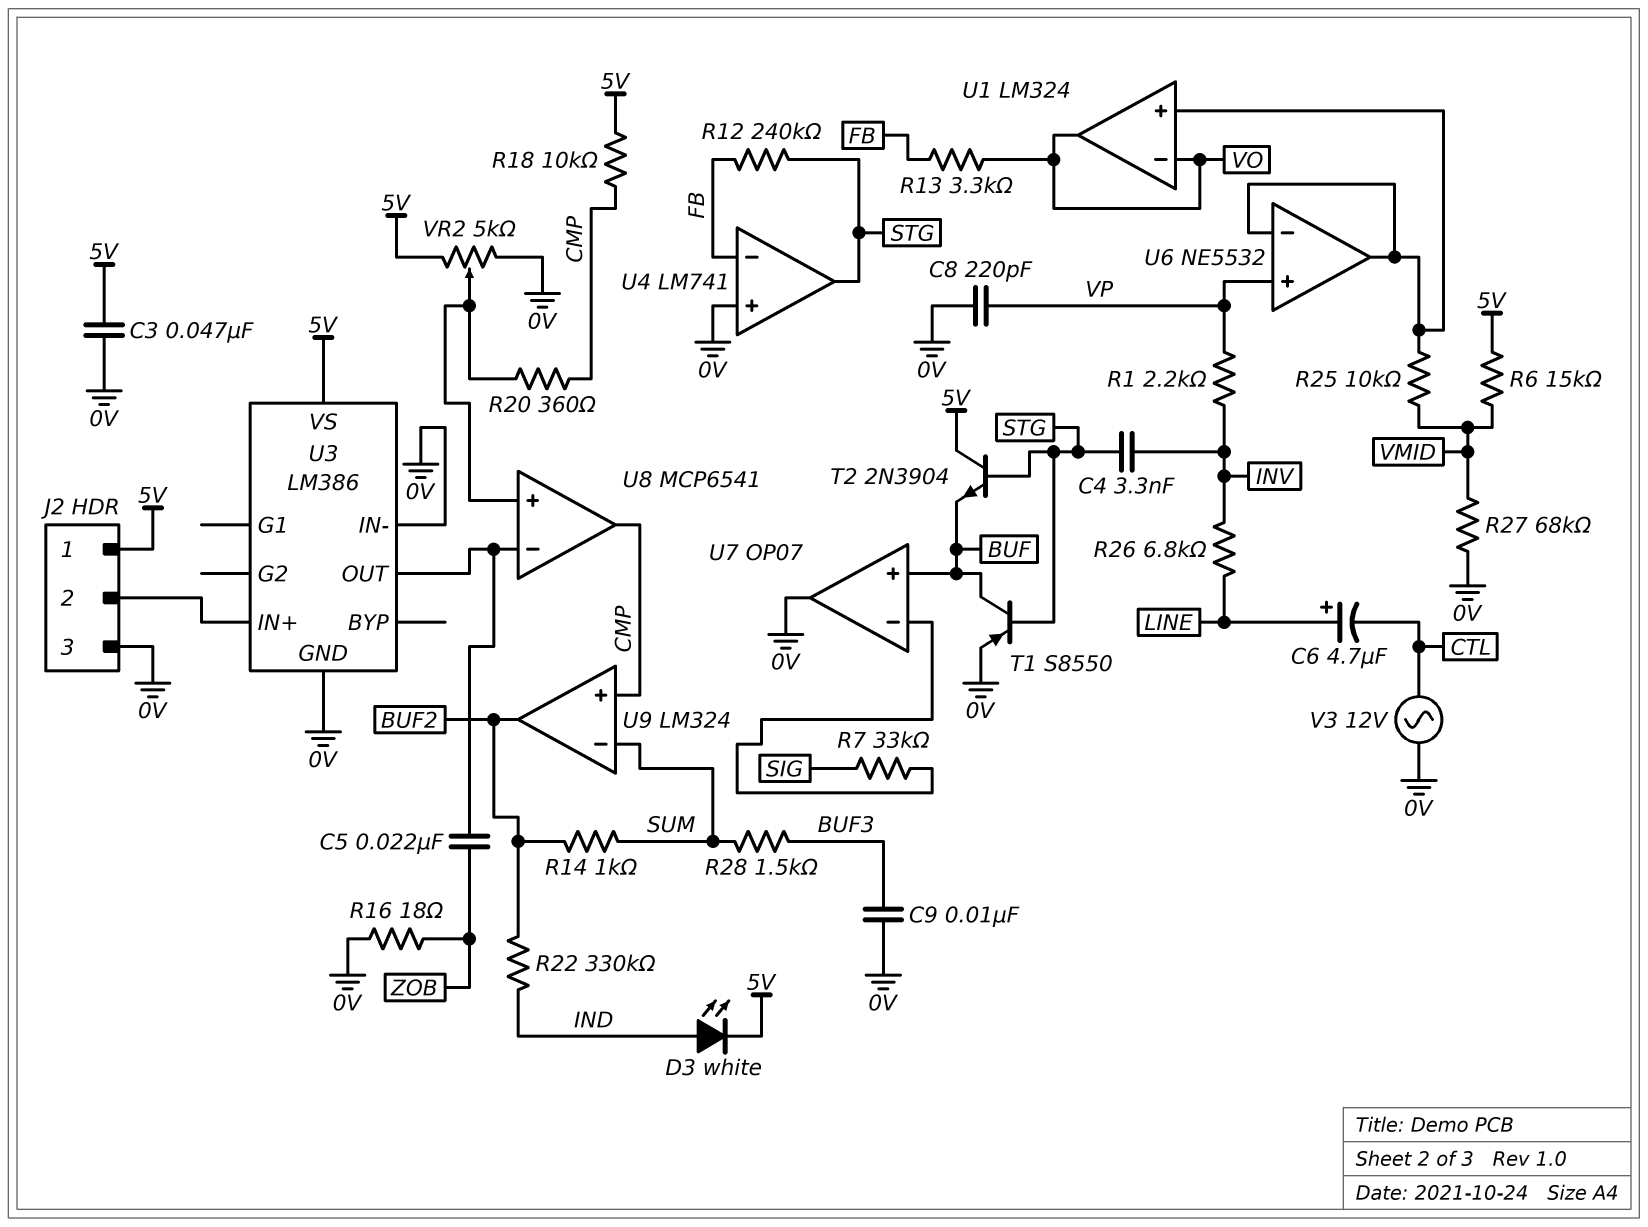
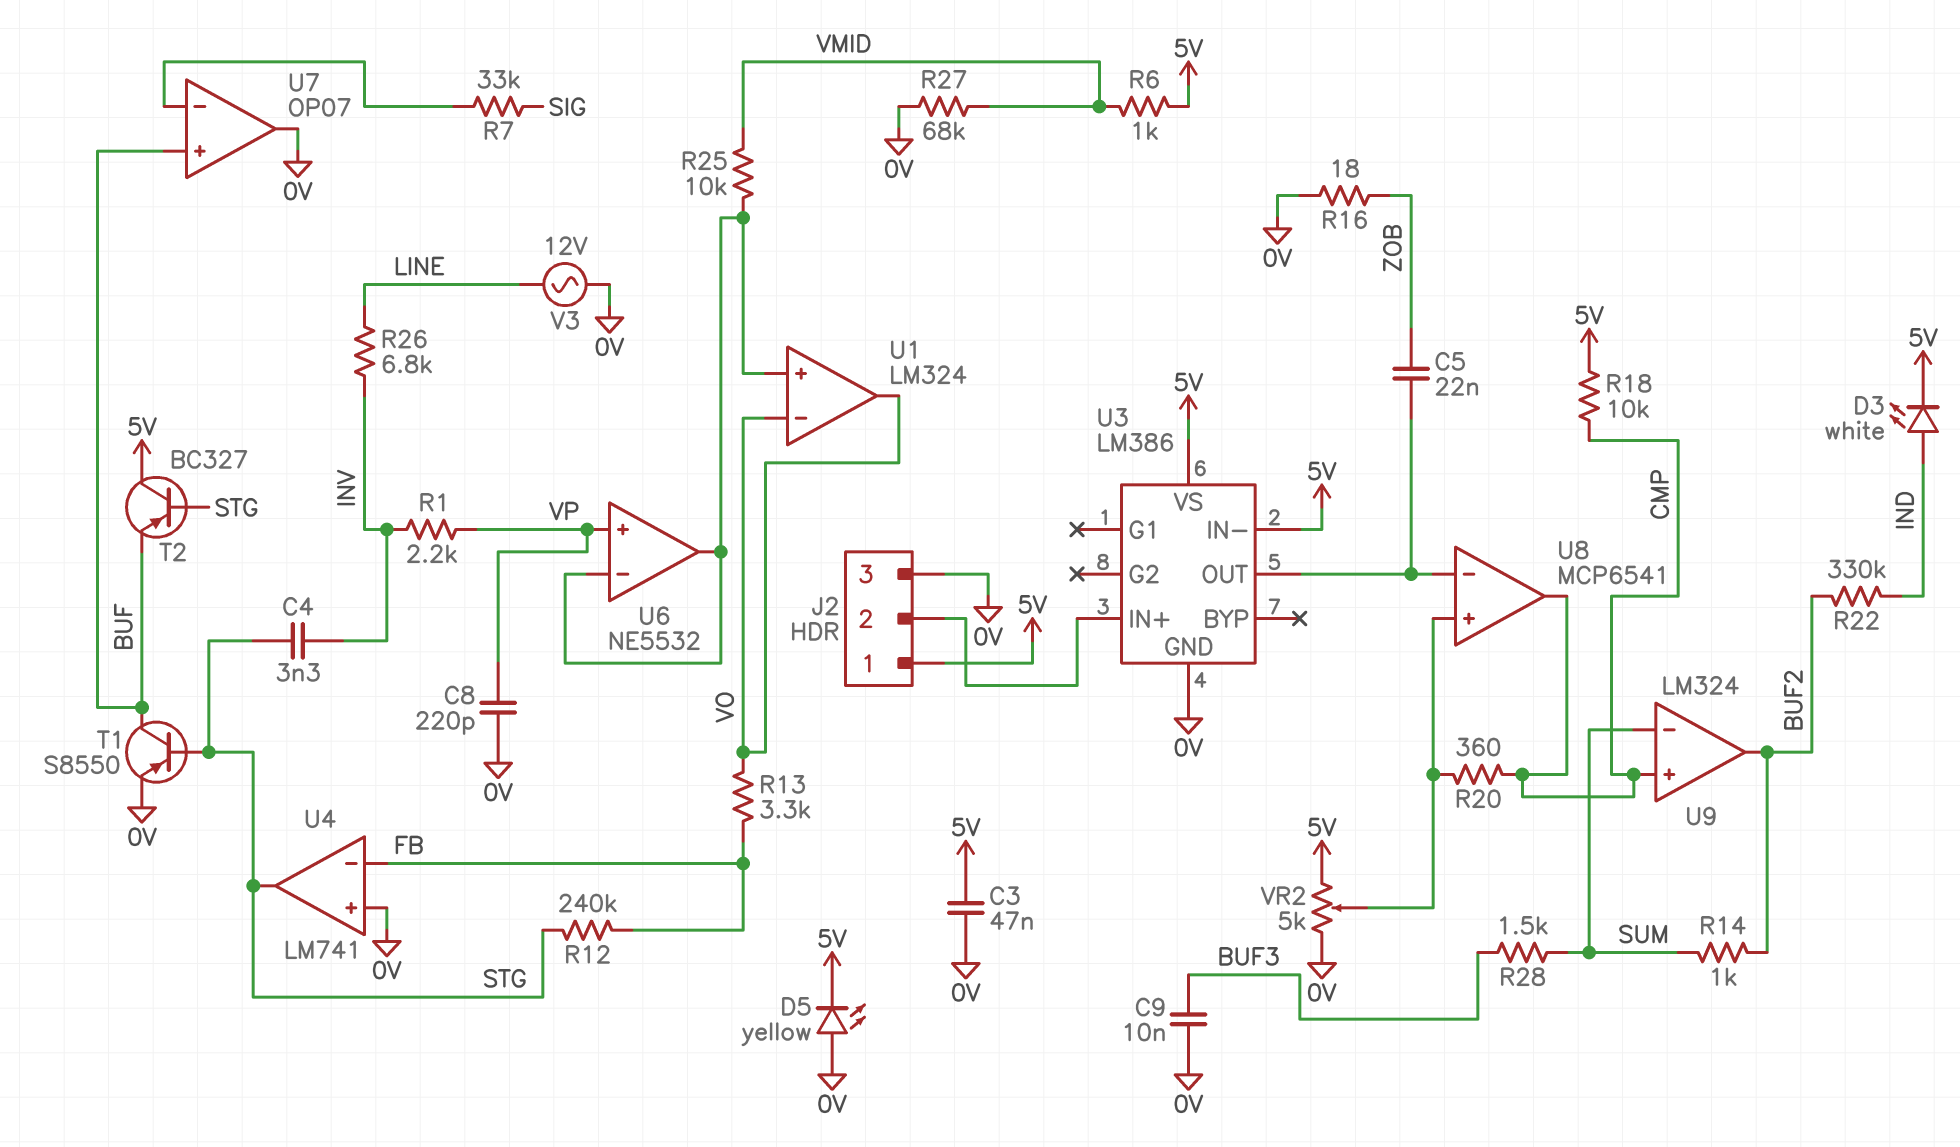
C6: 4.7uF (plus LINE, minus CTL) -> none
D5: none -> LED yellow (A 0V, K 5V)
R6: 15k (5V, VMID) -> 1k (5V, VMID)
T2: NPN 2N3904 (B STG, C 5V, E BUF) -> PNP BC327 (B STG, C 5V, E BUF)
U3 pin IN-: 0V -> 5V
V3: AC 12V (0V, CTL) -> AC 12V (0V, LINE)

